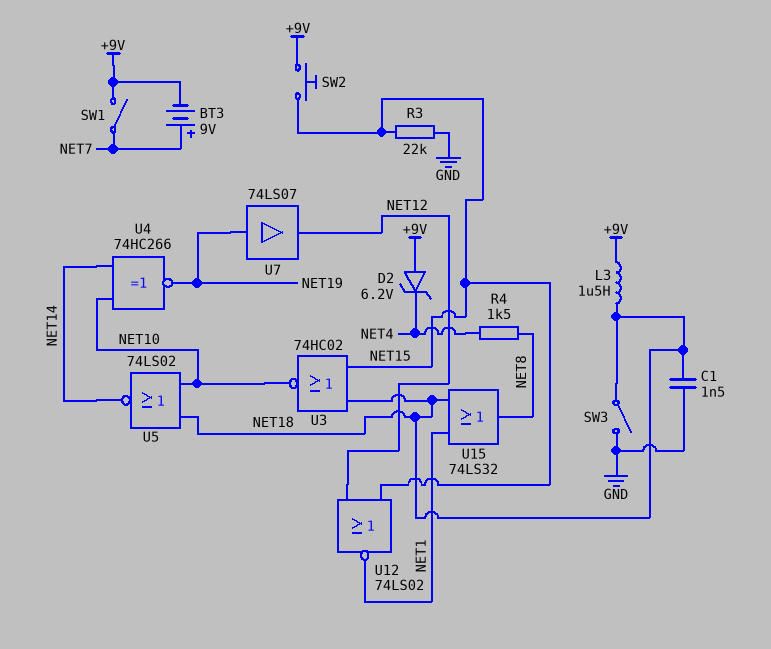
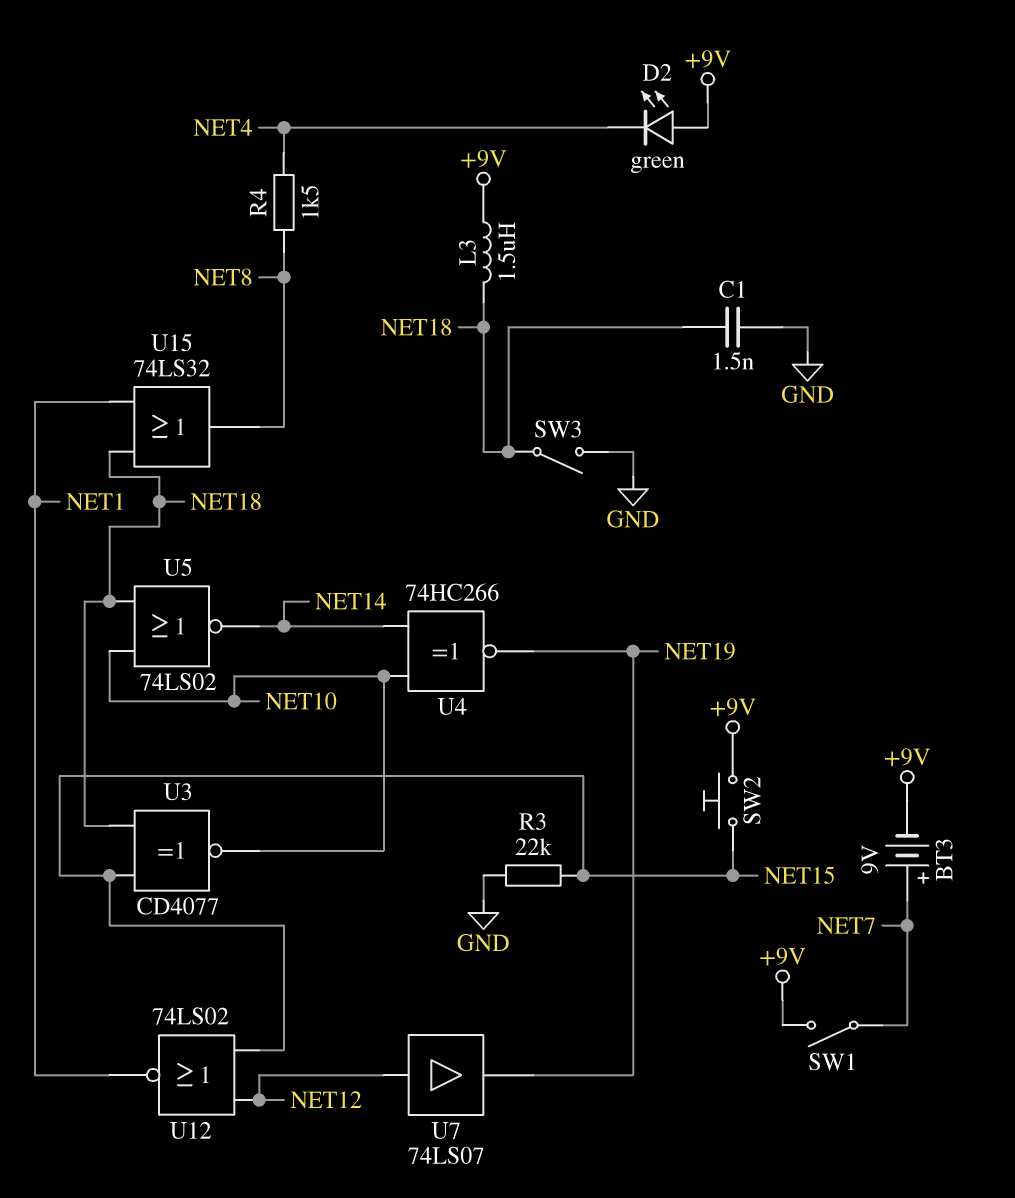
D2: zener 6.2V (A +9V, K NET4) -> LED green (A +9V, K NET4)
U3: NOR 74HC02 (in NET15, in NET18, out NET10) -> XNOR CD4077 (in NET15, in NET18, out NET10)
U7: buffer 74LS07 (in NET19, out NET12) -> buffer 74LS07 (in NET12, out NET19)

